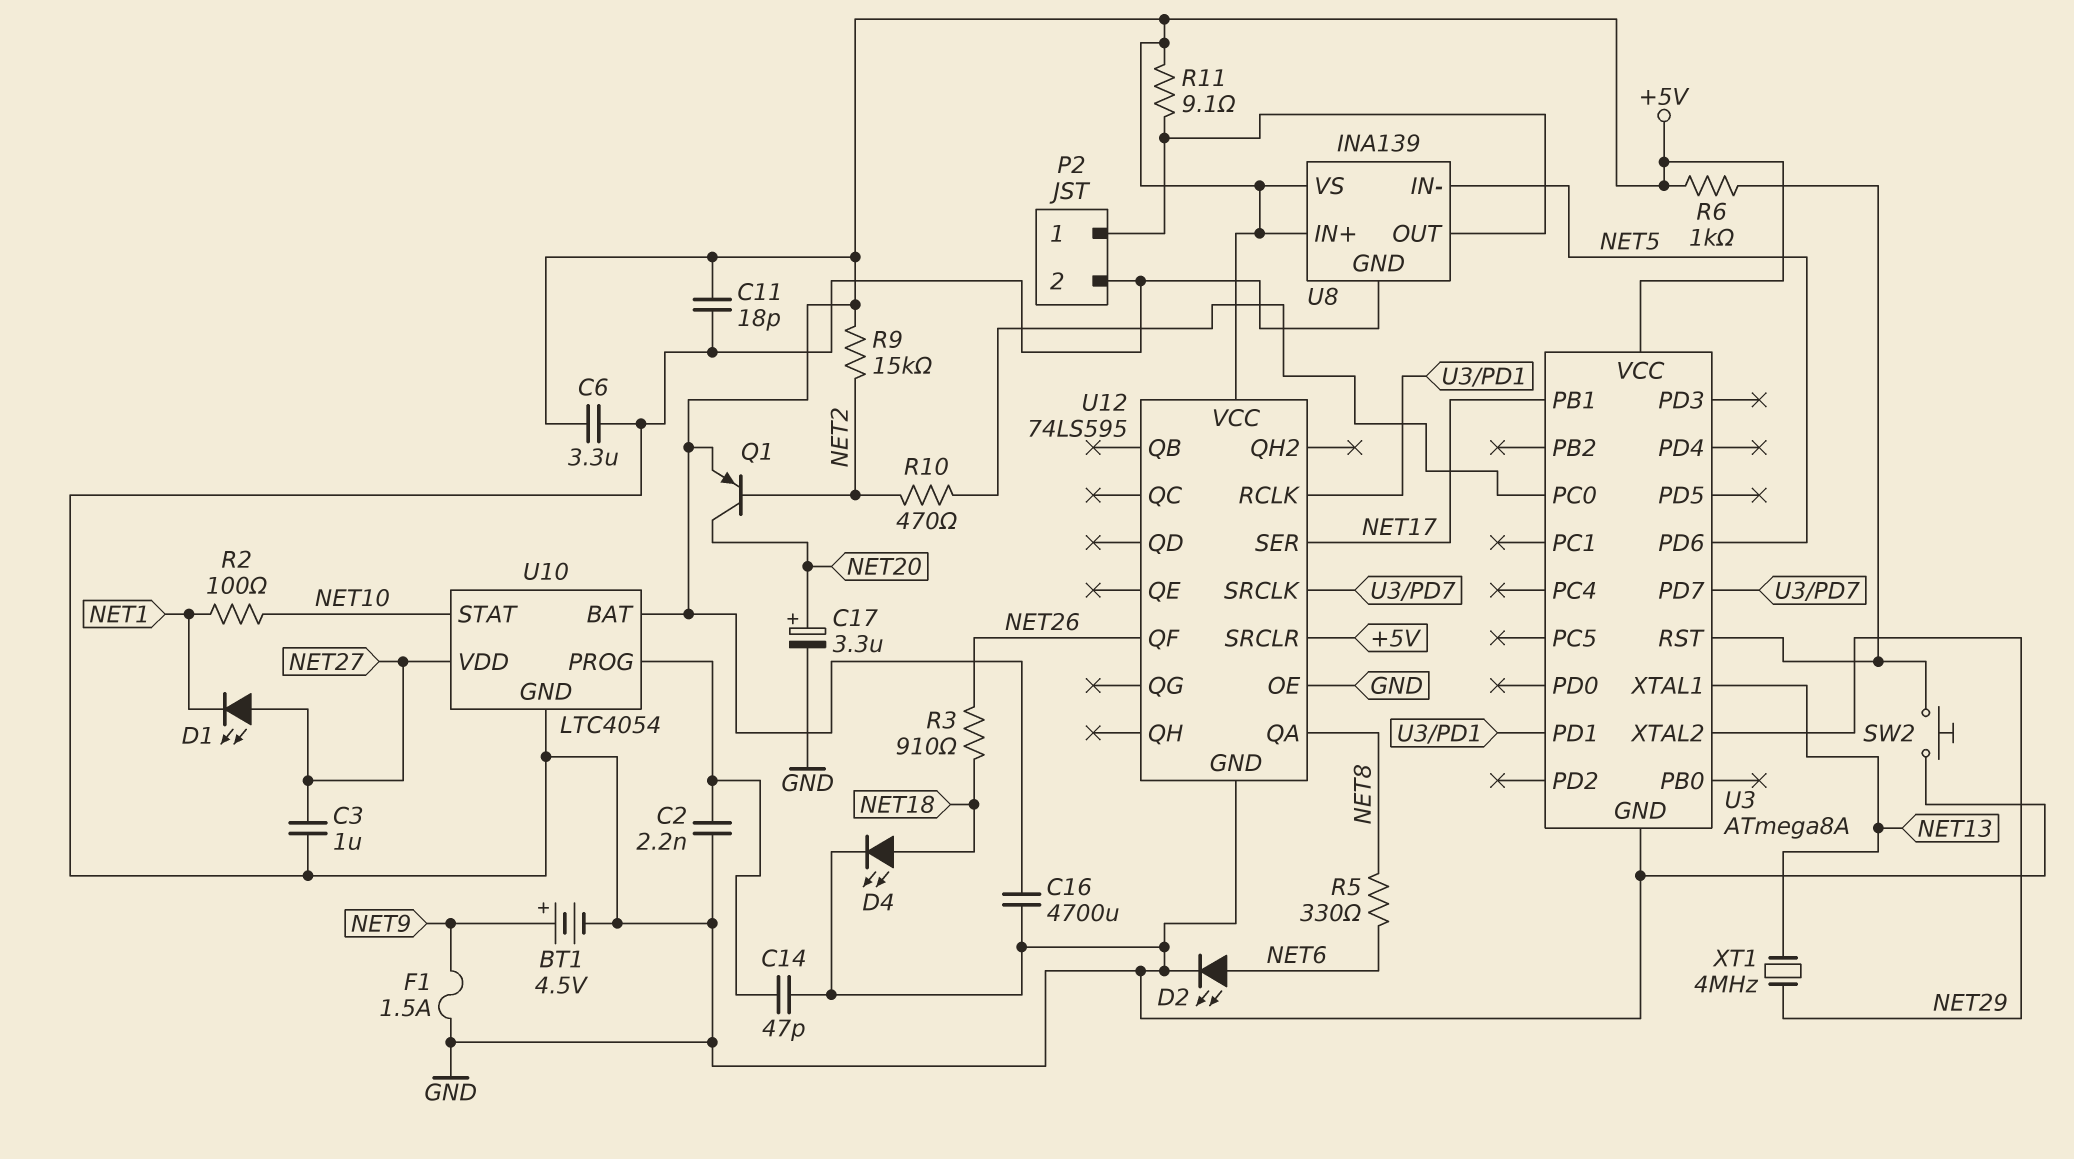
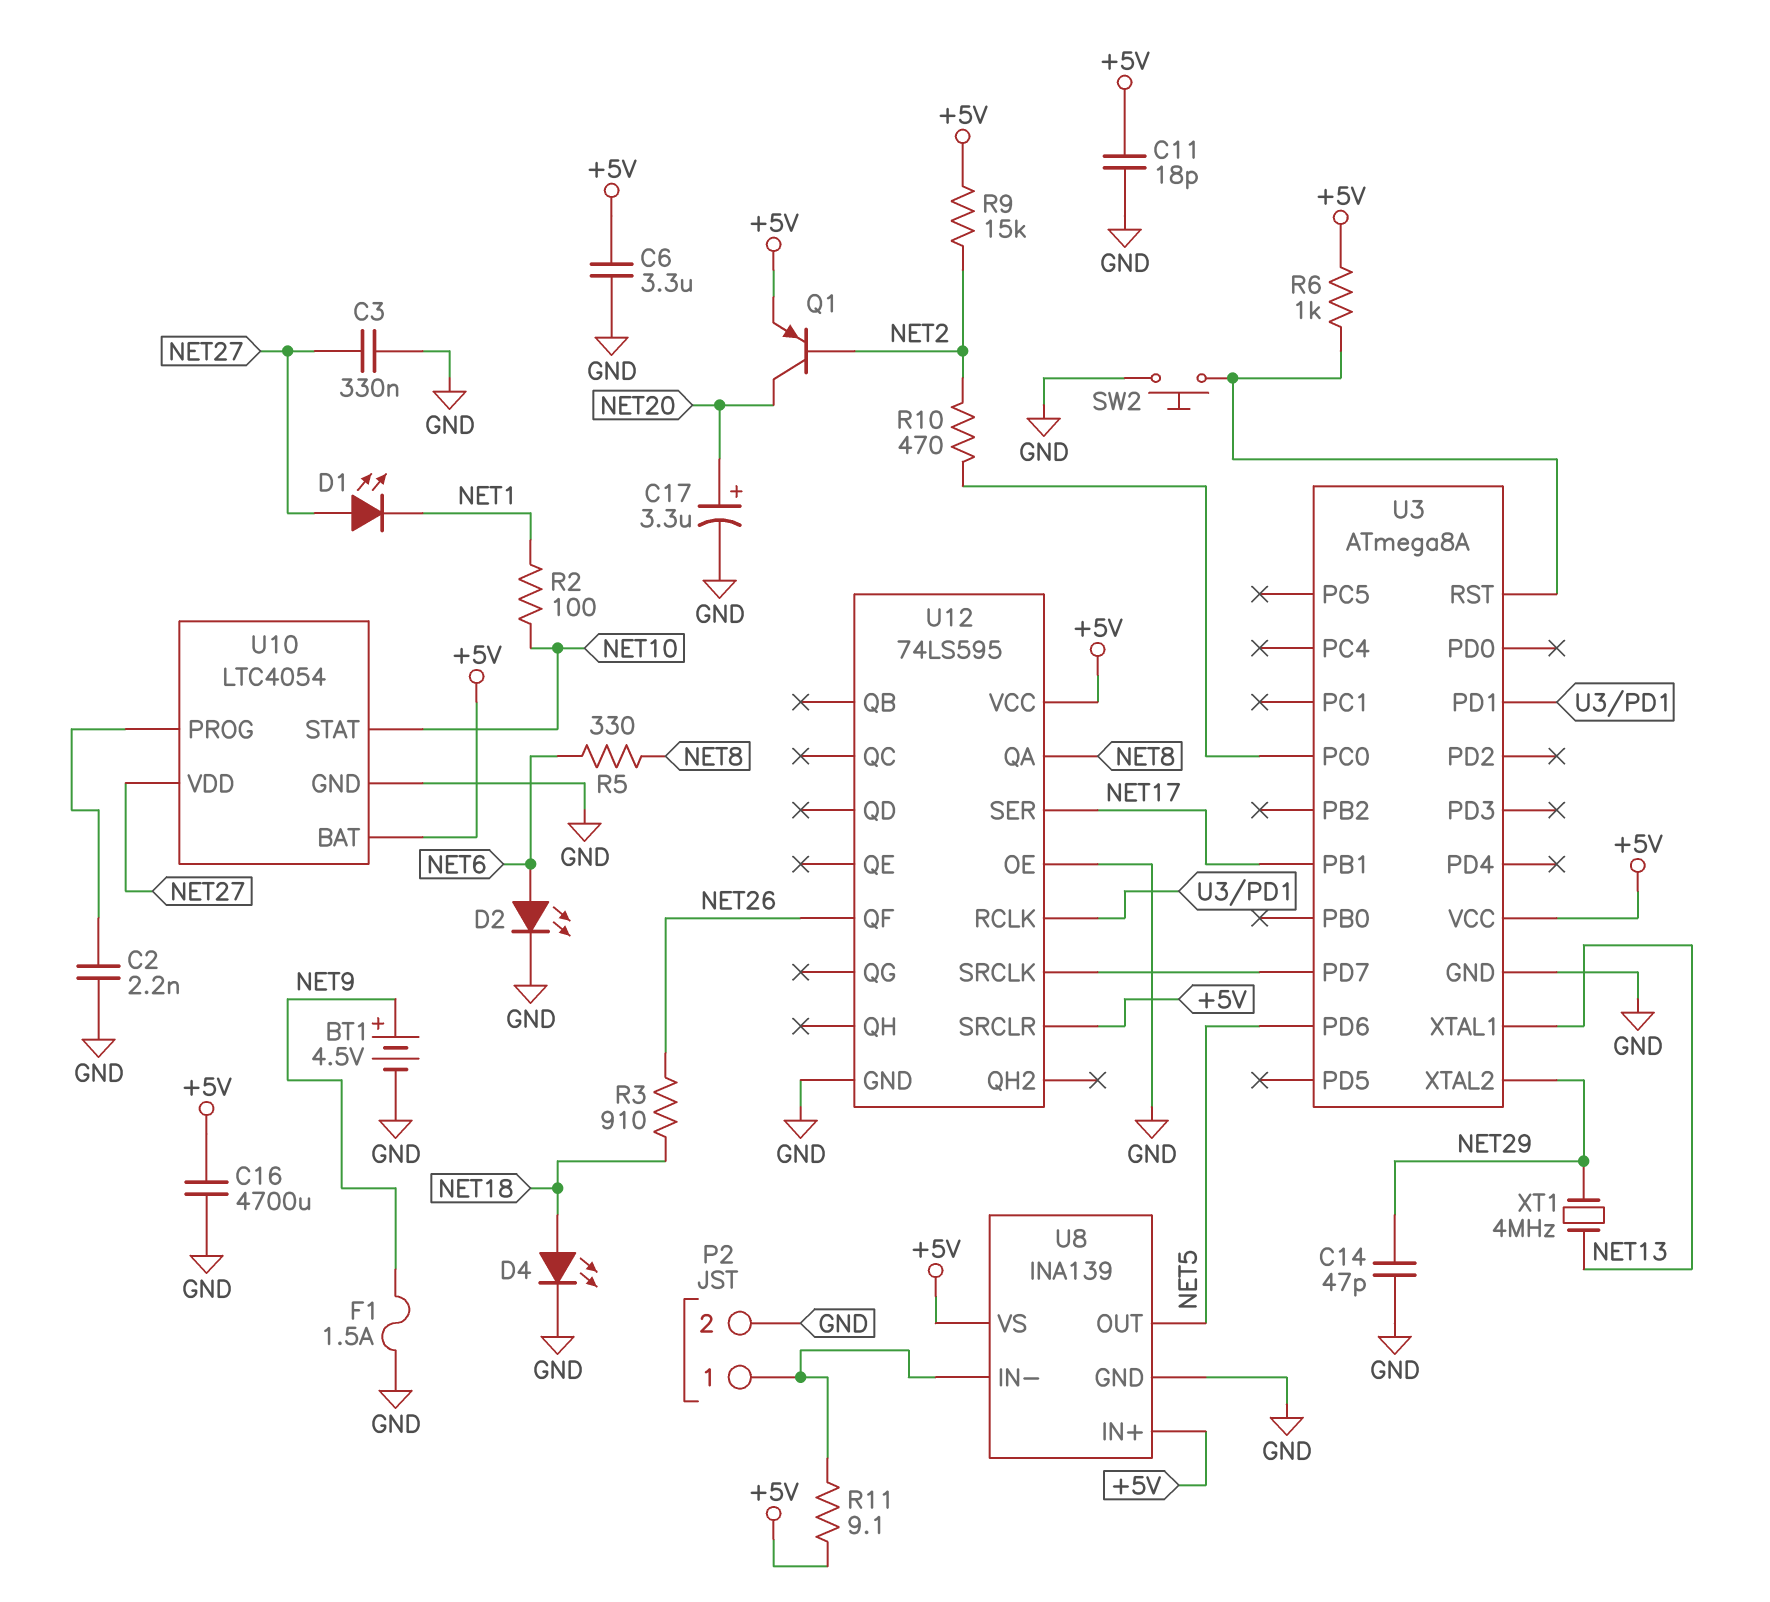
C3: 1uF (GND, NET27) -> 330nF (GND, NET27)
C14: 47pF (GND, U10/PROG) -> 47pF (GND, NET29)
U8 pin IN-: NET5 -> P2/1
U8 pin OUT: P2/1 -> NET5

